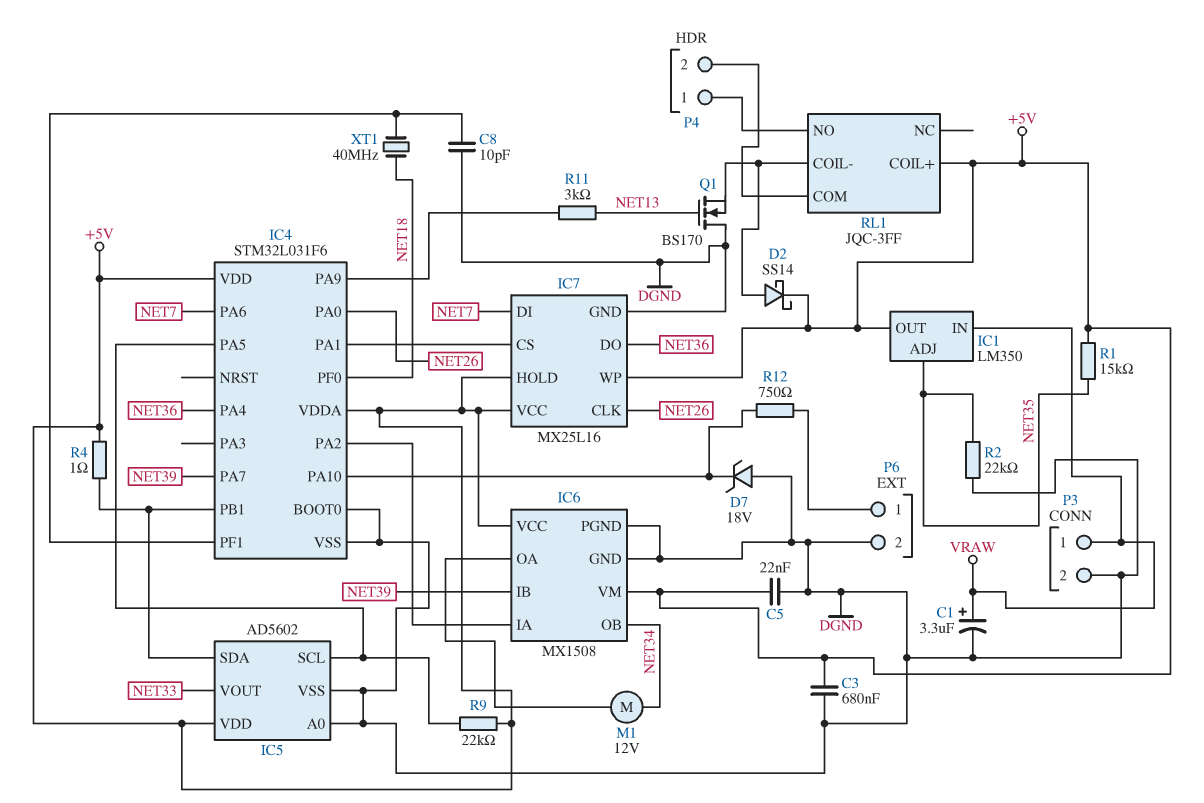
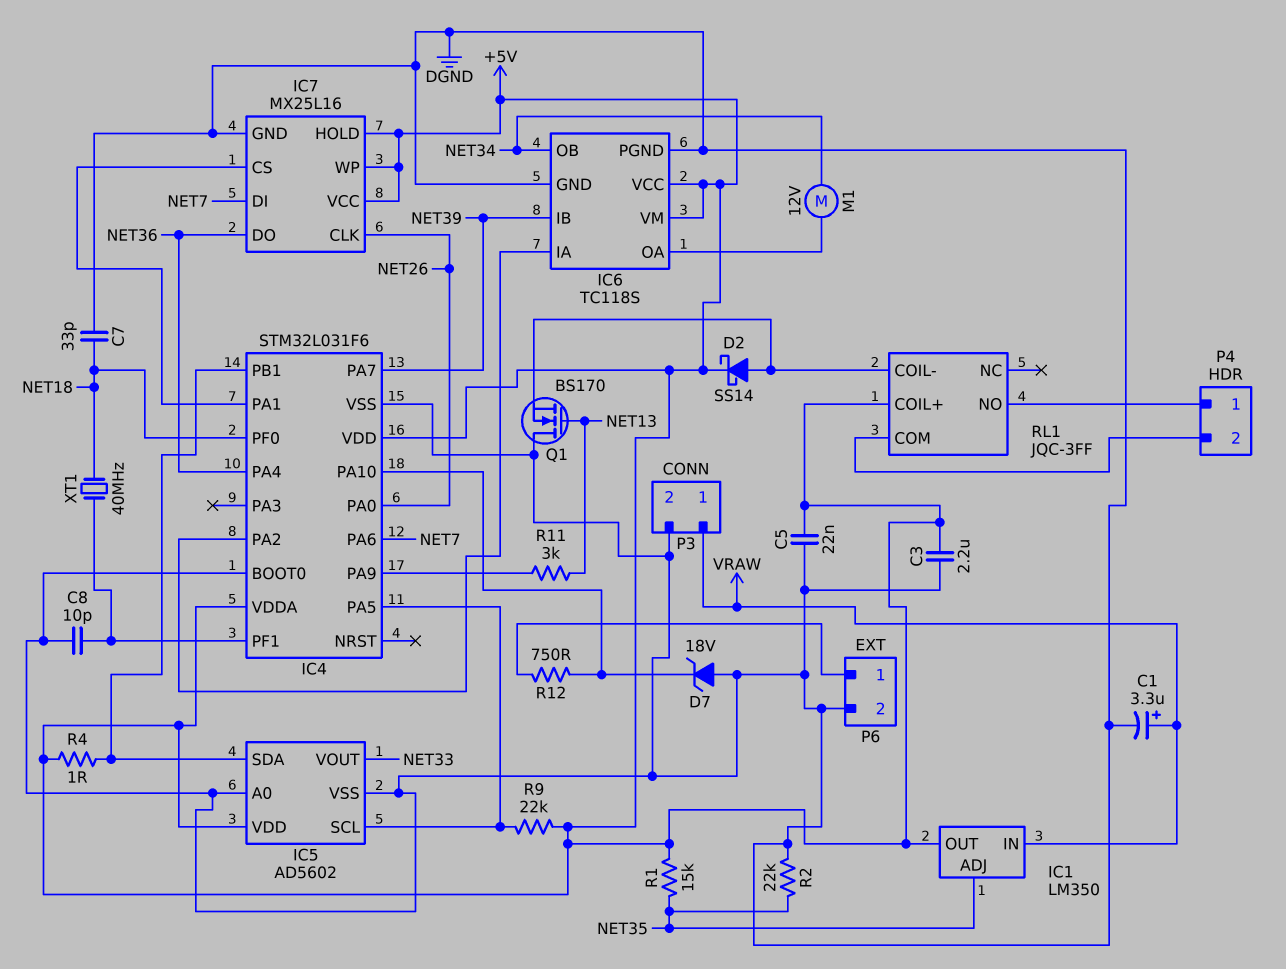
C3: 680nF (+5V, DGND) -> 2.2uF (+5V, DGND)
C7: none -> 33pF (DGND, NET18)
IC6: MX1508 -> TC118S

